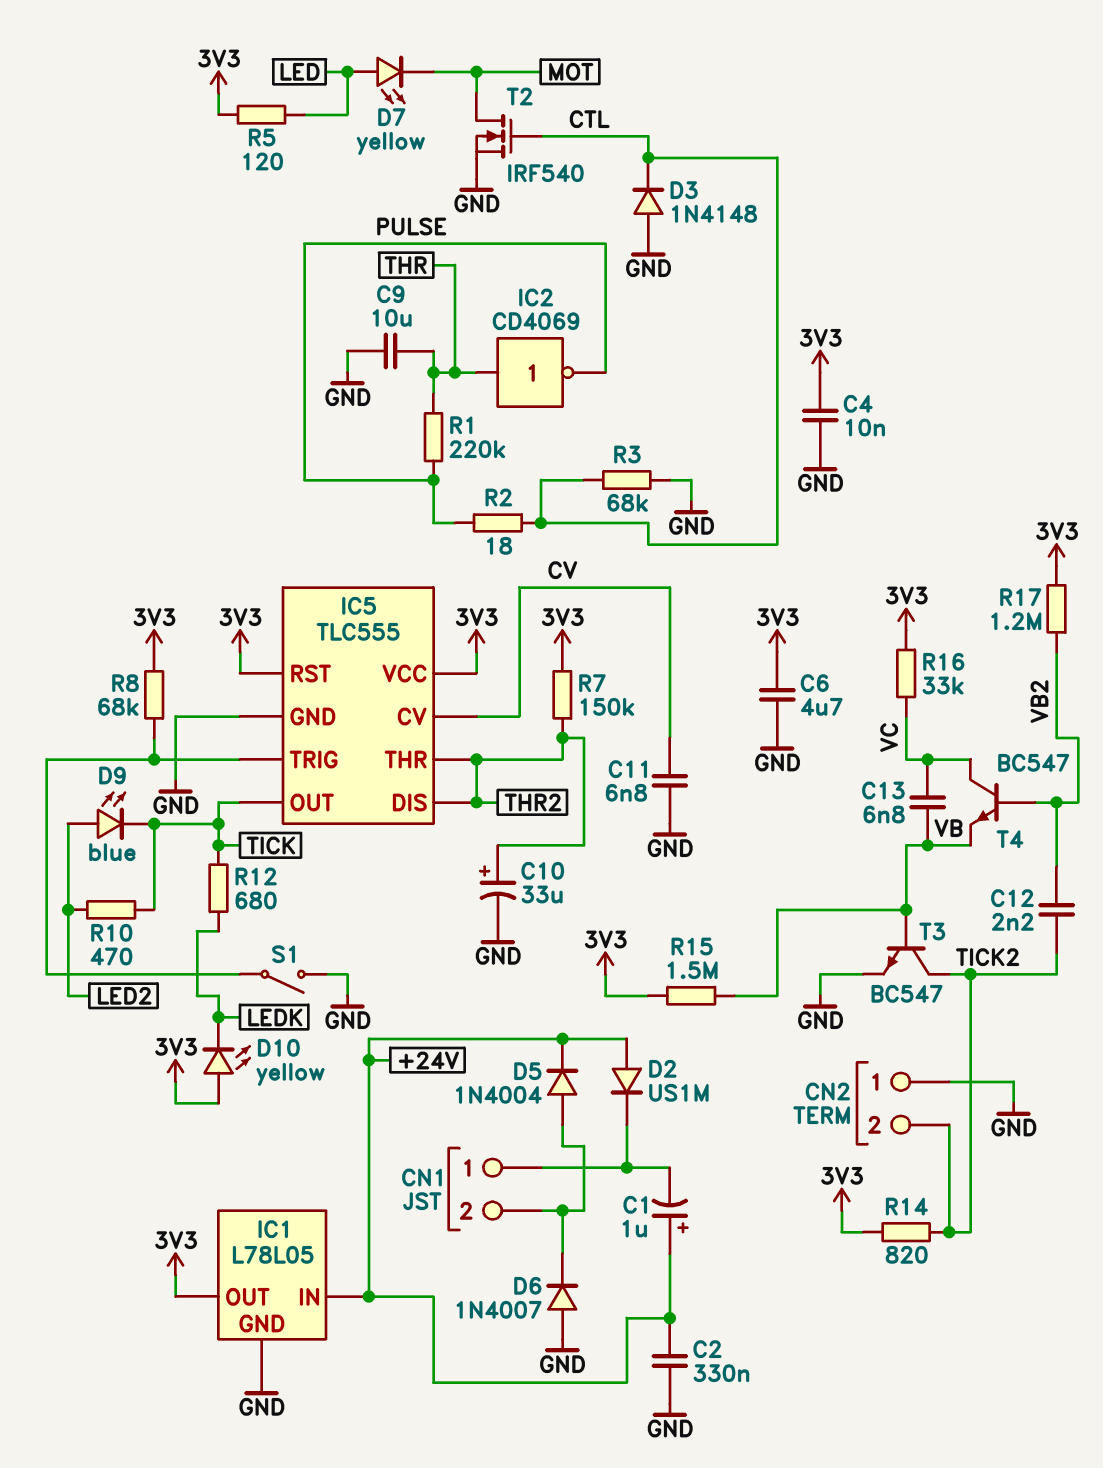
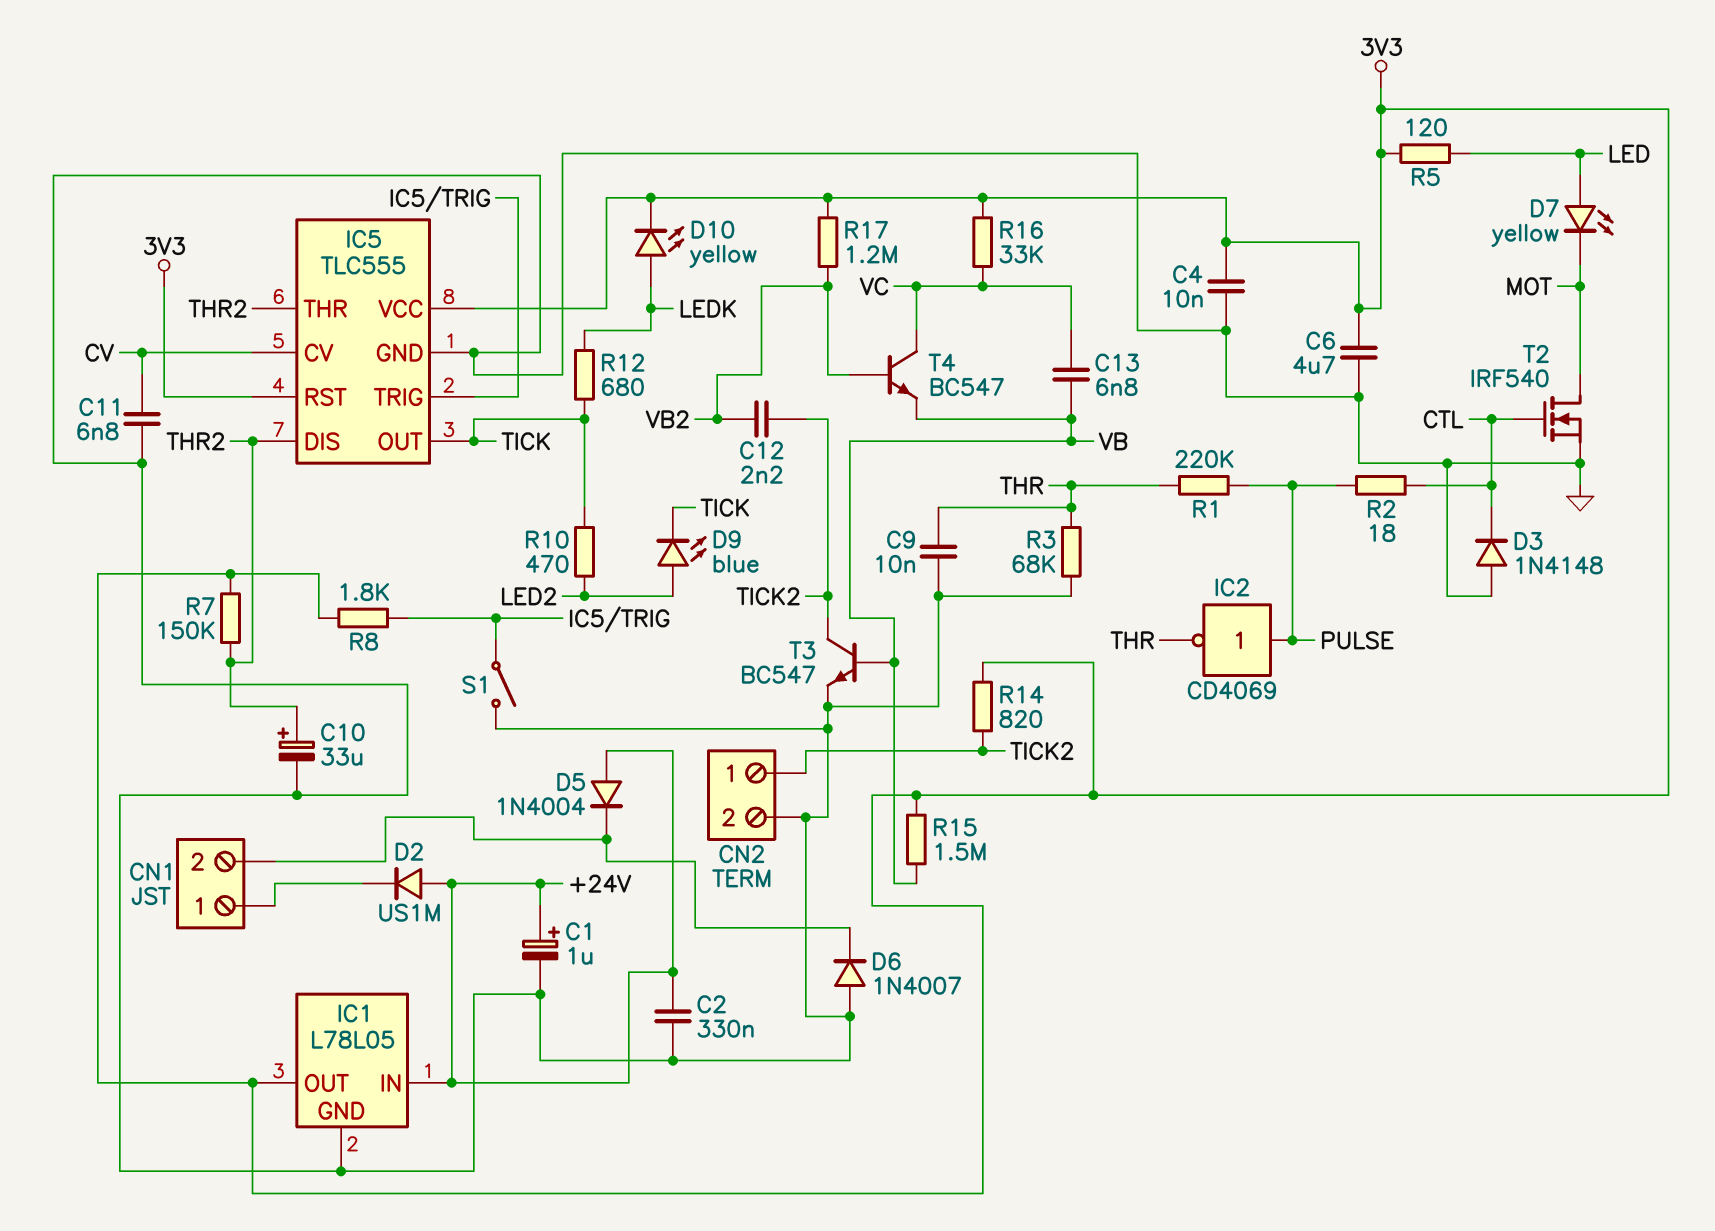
C1: 1uF (plus +24V, minus CN1/1) -> 1uF (plus +24V, minus GND)
C9: 10uF (GND, THR) -> 10nF (GND, THR)
CN2 pin 1: GND -> TICK2
CN2 pin 2: TICK2 -> GND
D5: diode 1N4004 (A CN1/2, K +24V) -> diode 1N4004 (A +24V, K CN1/2)
D10: LED yellow (A 3V3, K LEDK) -> LED yellow (A LEDK, K 3V3)
IC2: NOT CD4069 (in THR, out PULSE) -> NOT CD4069 (in PULSE, out THR)
R3: 68k (CTL, GND) -> 68k (GND, THR)
R8: 68k (3V3, IC5/TRIG) -> 1.8k (3V3, IC5/TRIG)

